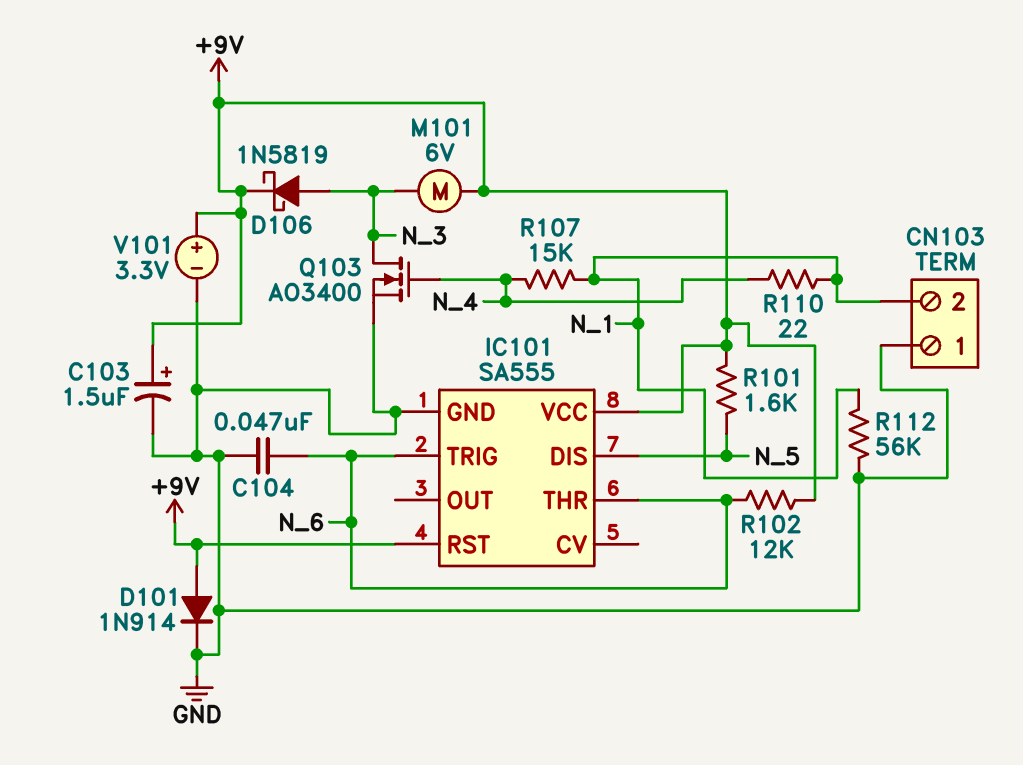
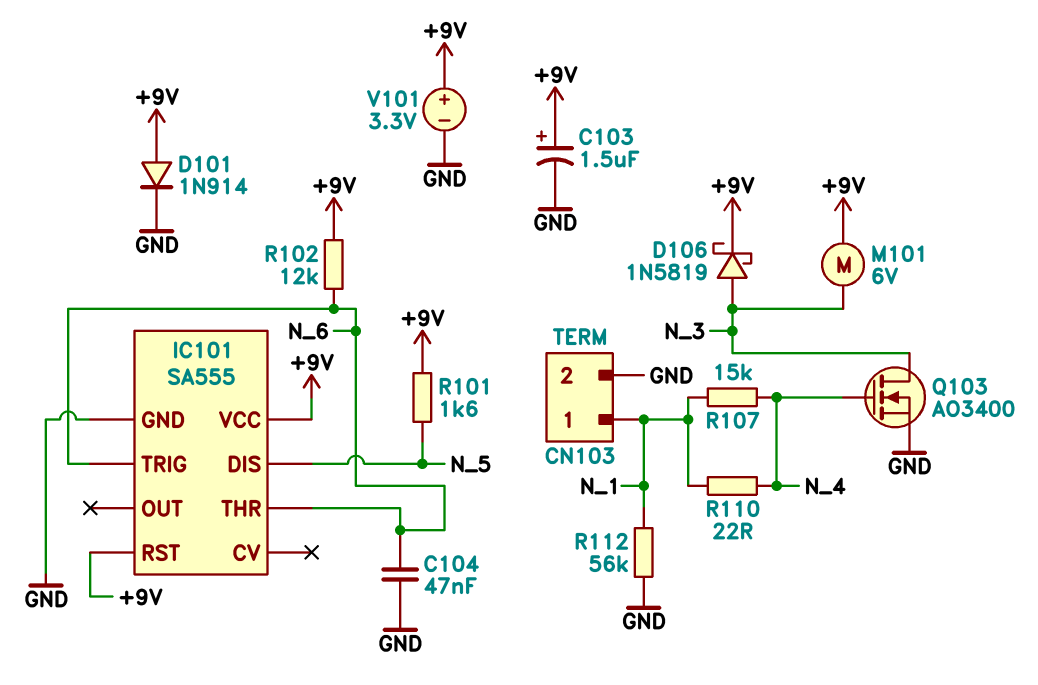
CN103 pin 1: GND -> N_1
CN103 pin 2: N_1 -> GND

